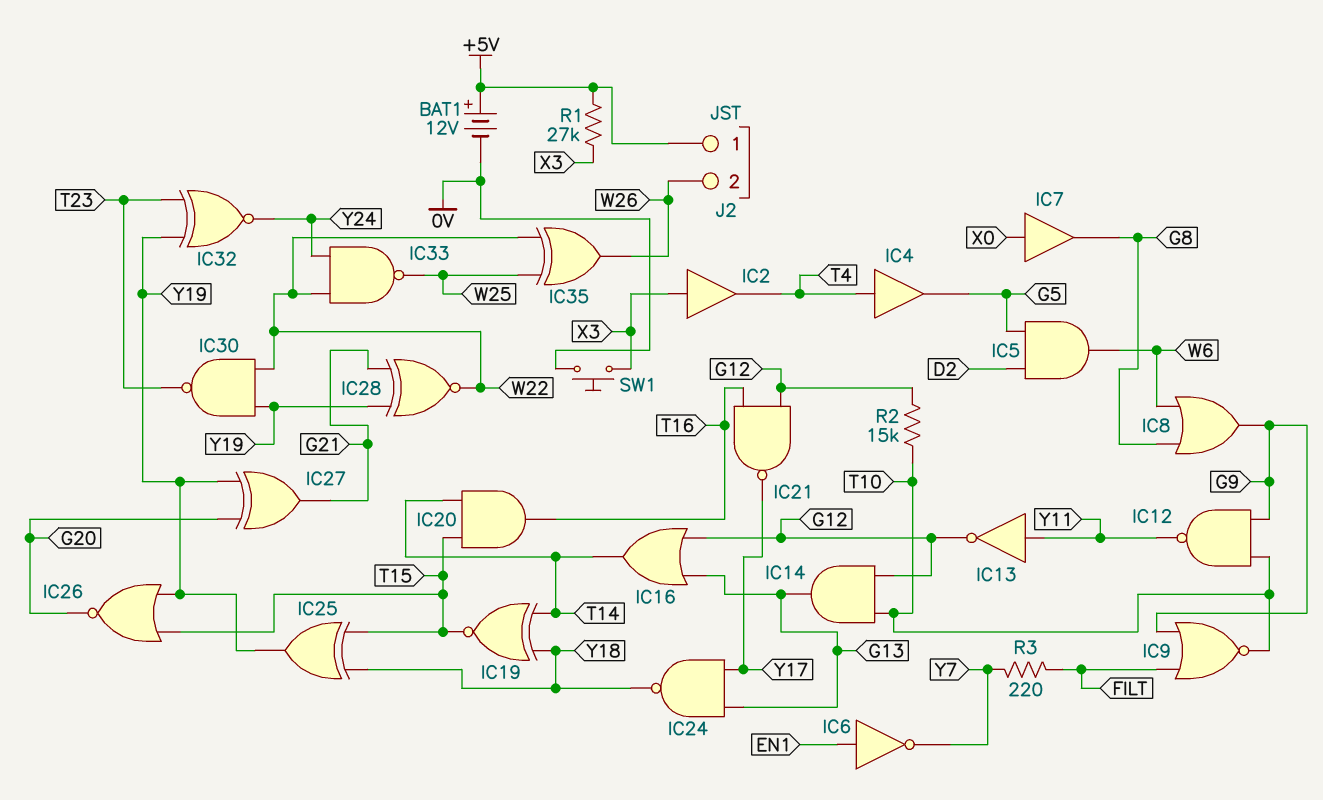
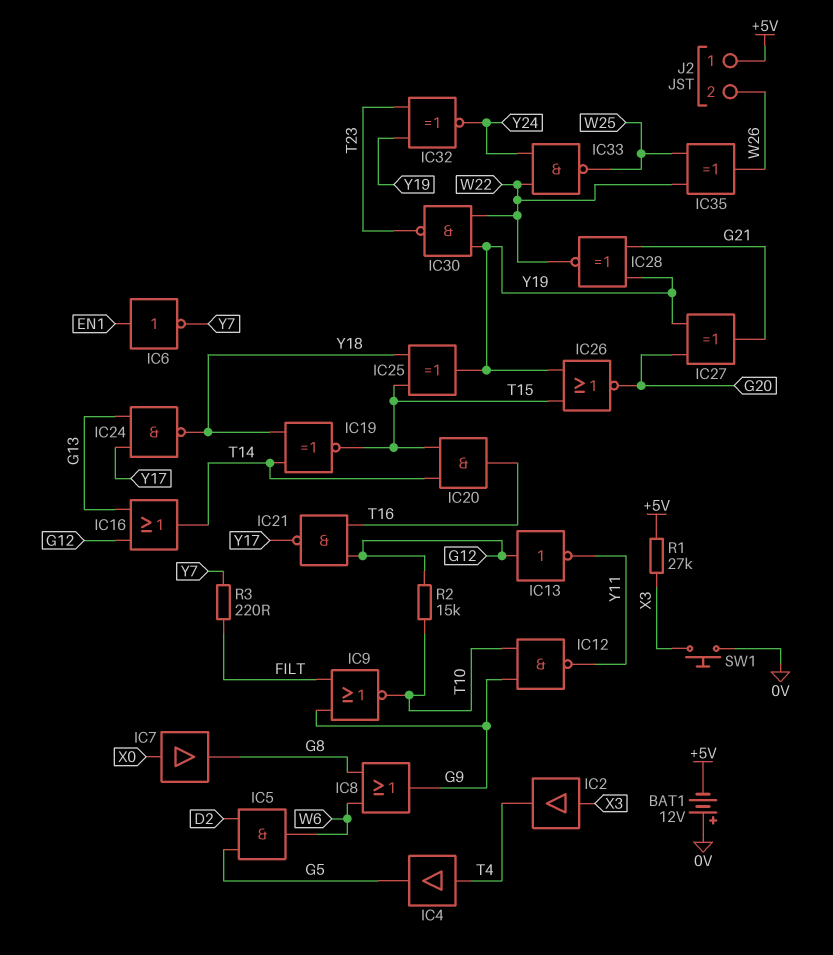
BAT1: 12V (plus +5V, minus 0V) -> 12V (plus 0V, minus +5V)
IC13: NOT (in Y11, out G12) -> NOT (in G12, out Y11)
IC14: AND (in G12, in T10, out G13) -> none

